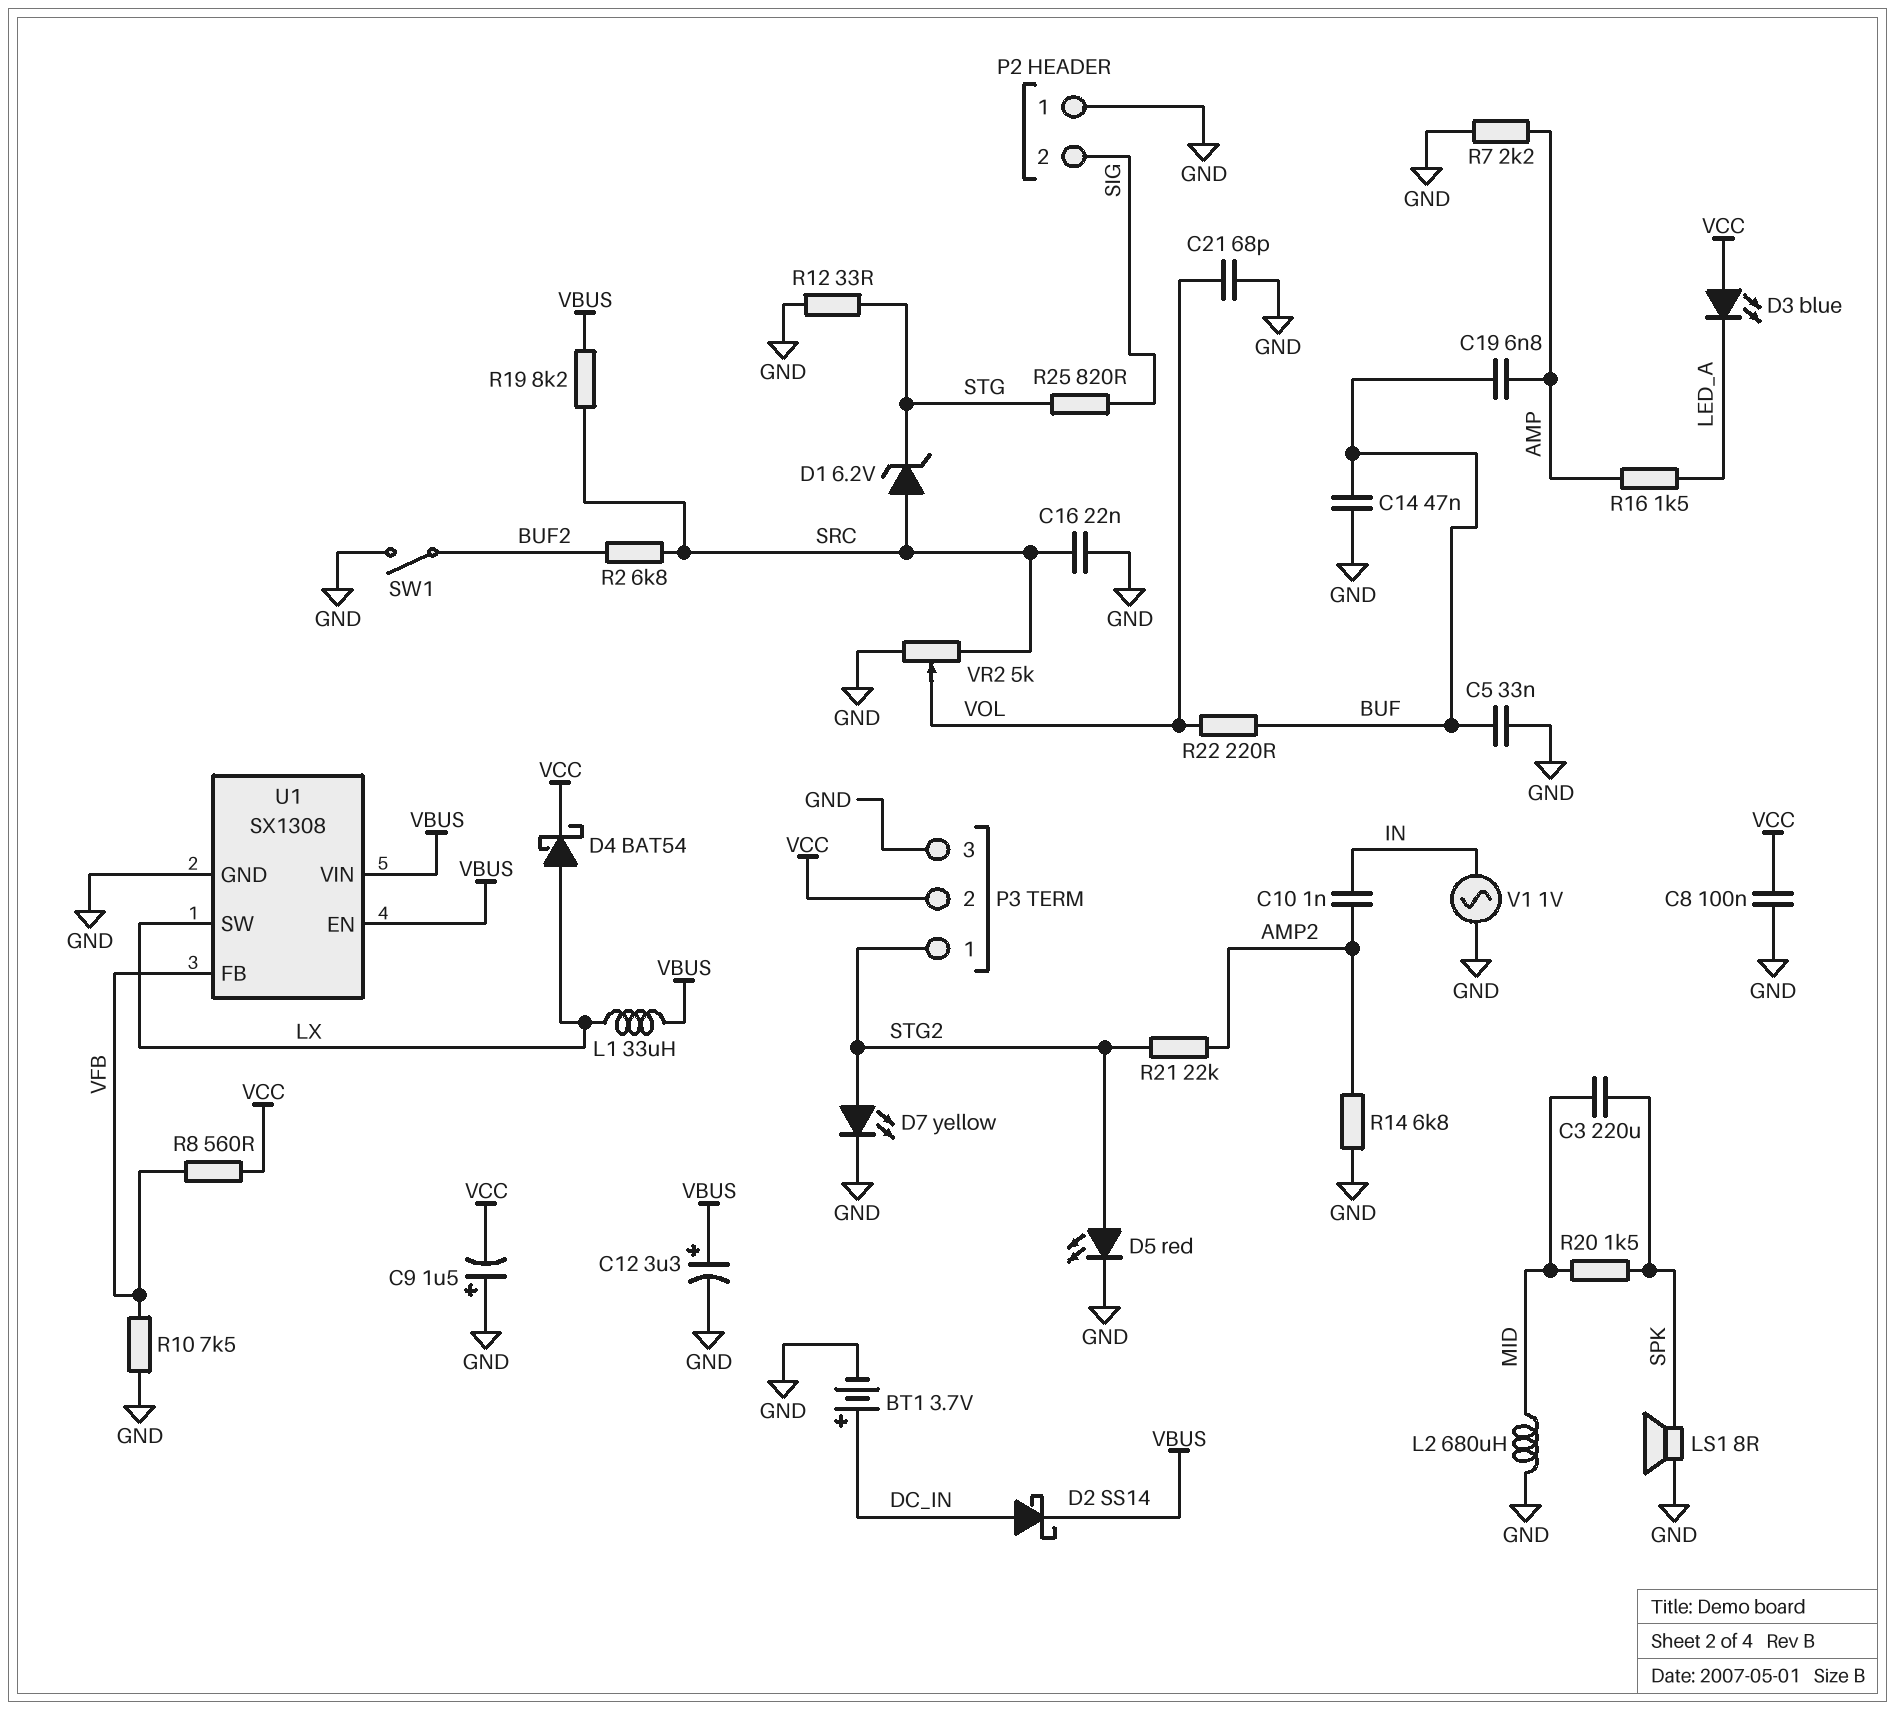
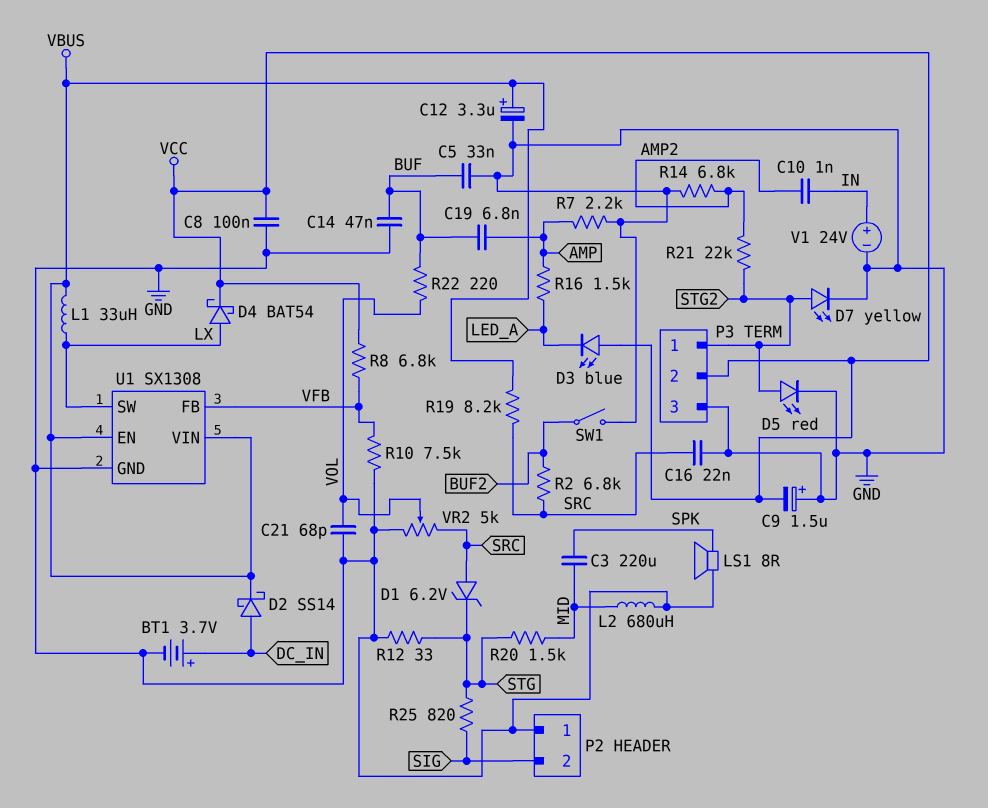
R8: 560 (VCC, VFB) -> 6.8k (VCC, VFB)
R20: 1.5k (MID, SPK) -> 1.5k (MID, STG)
V1: AC 1V (GND, IN) -> 24V (plus IN, minus GND)

